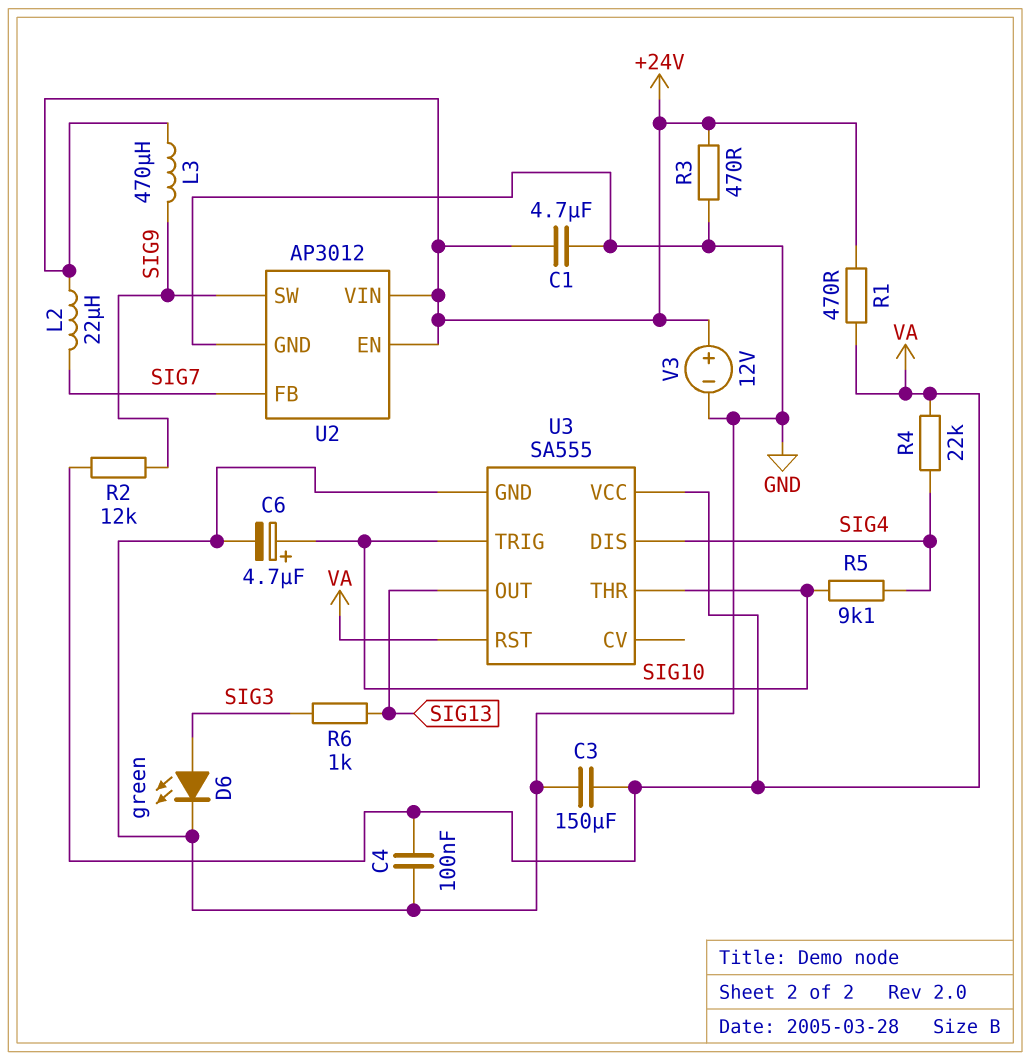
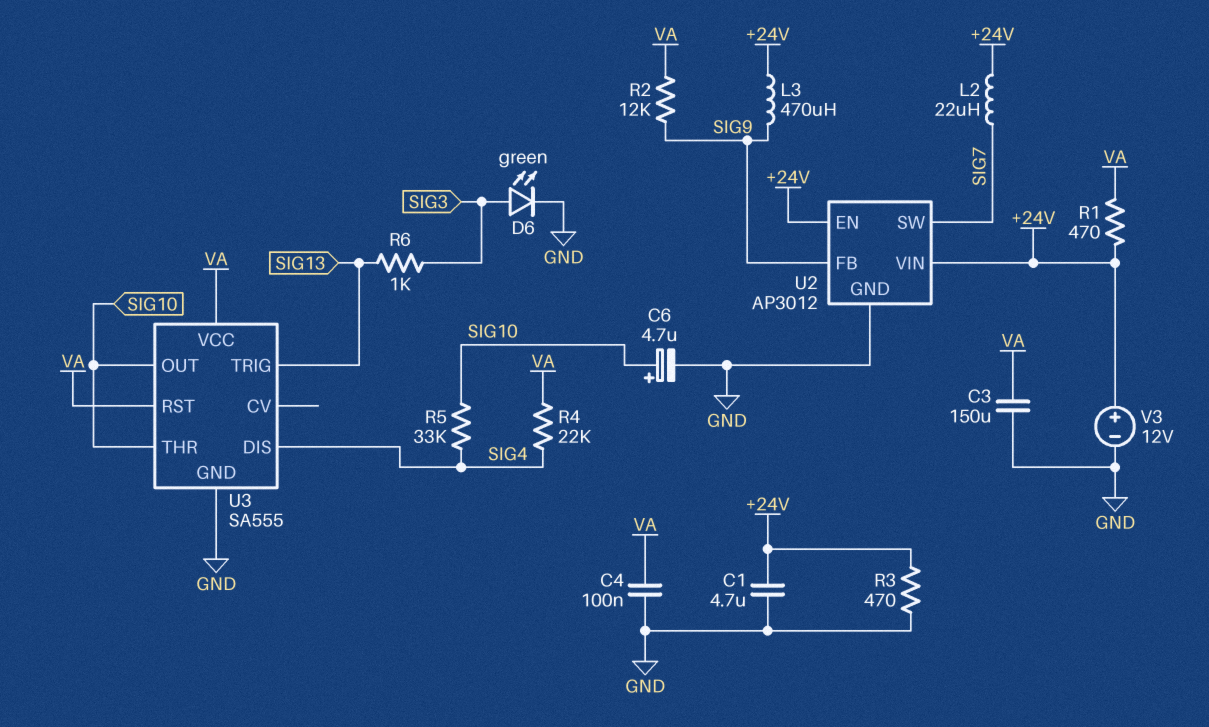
R5: 9.1k (SIG4, SIG10) -> 33k (SIG4, SIG10)
U2 pin FB: SIG7 -> SIG9
U2 pin SW: SIG9 -> SIG7
U3 pin OUT: SIG13 -> SIG10
U3 pin TRIG: SIG10 -> SIG13

